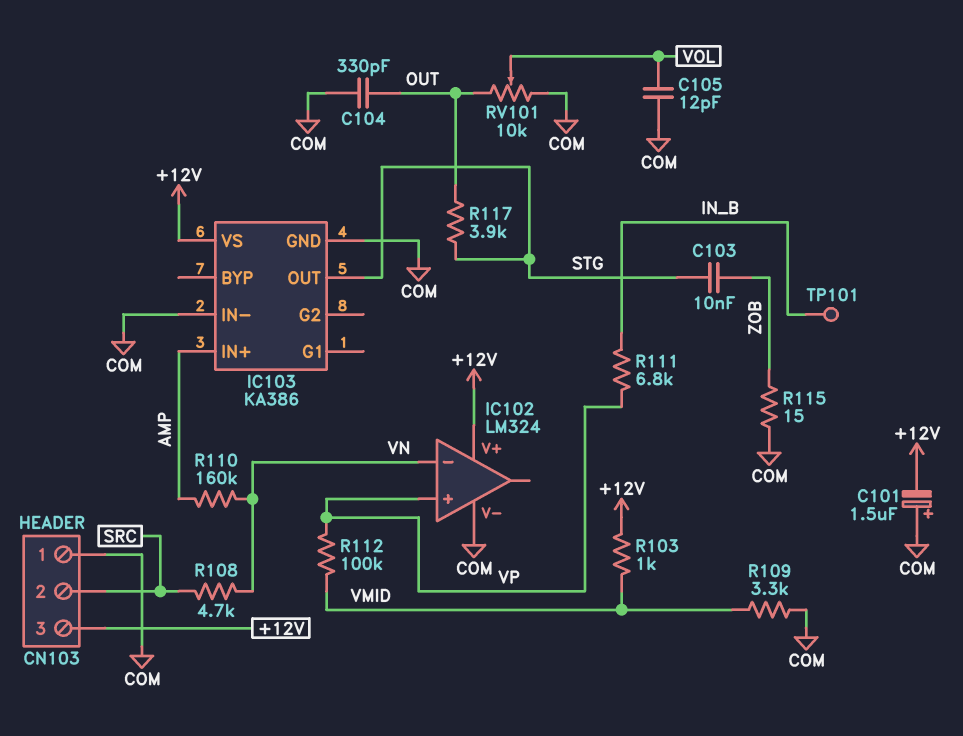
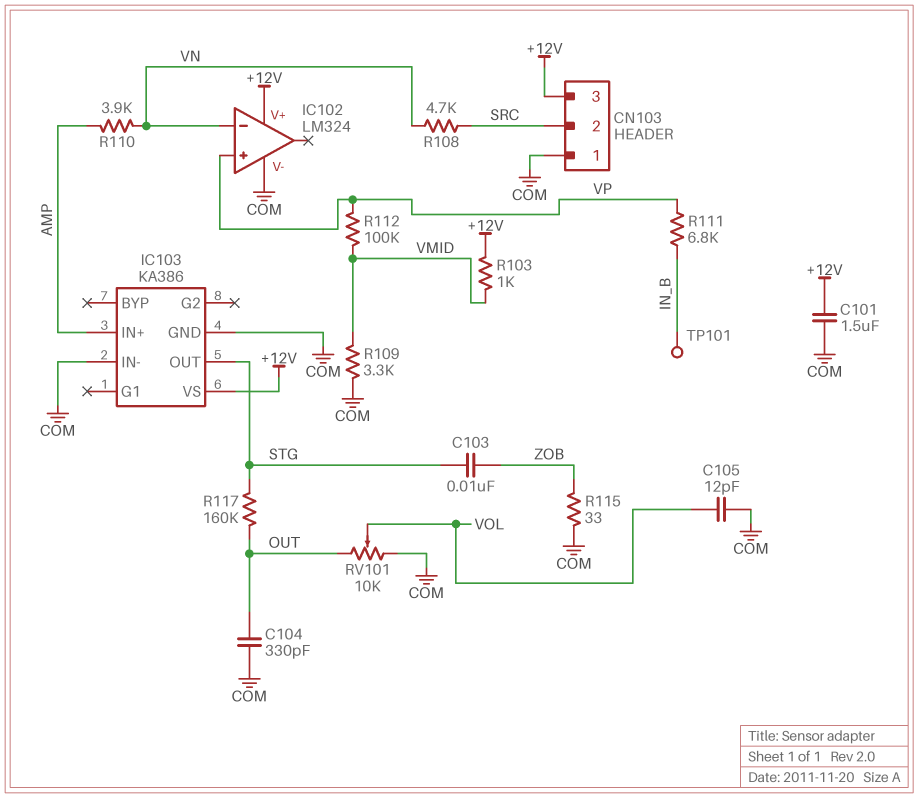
C101: 1.5uF (plus COM, minus +12V) -> 1.5uF (+12V, COM)
R110: 160k (AMP, VN) -> 3.9k (AMP, VN)
R115: 15 (COM, ZOB) -> 33 (COM, ZOB)
R117: 3.9k (OUT, STG) -> 160k (OUT, STG)

